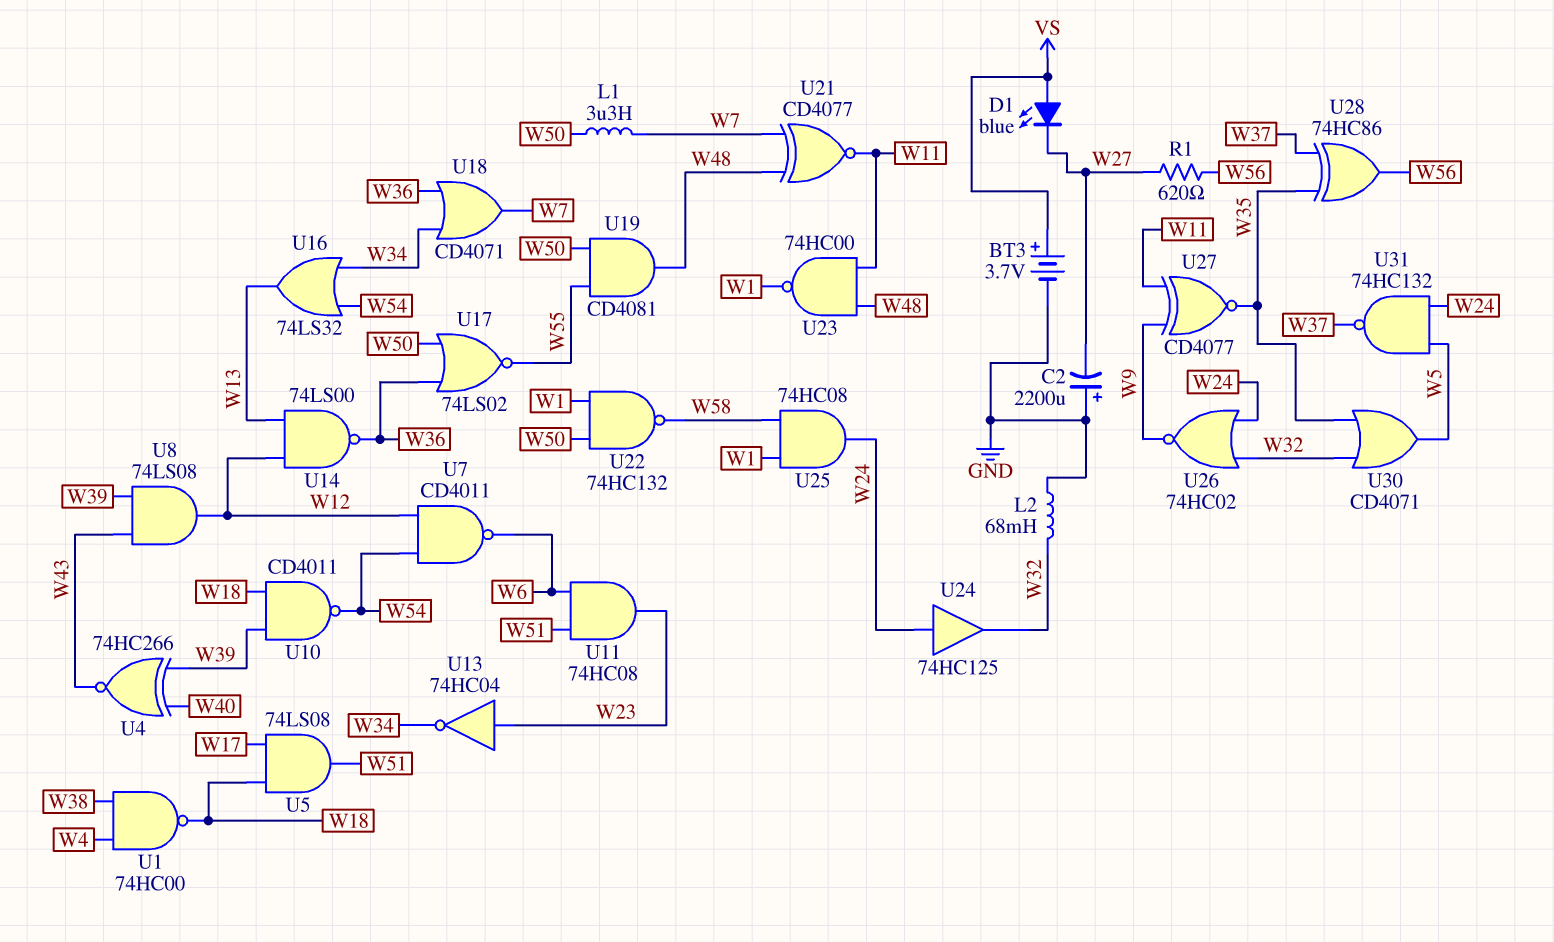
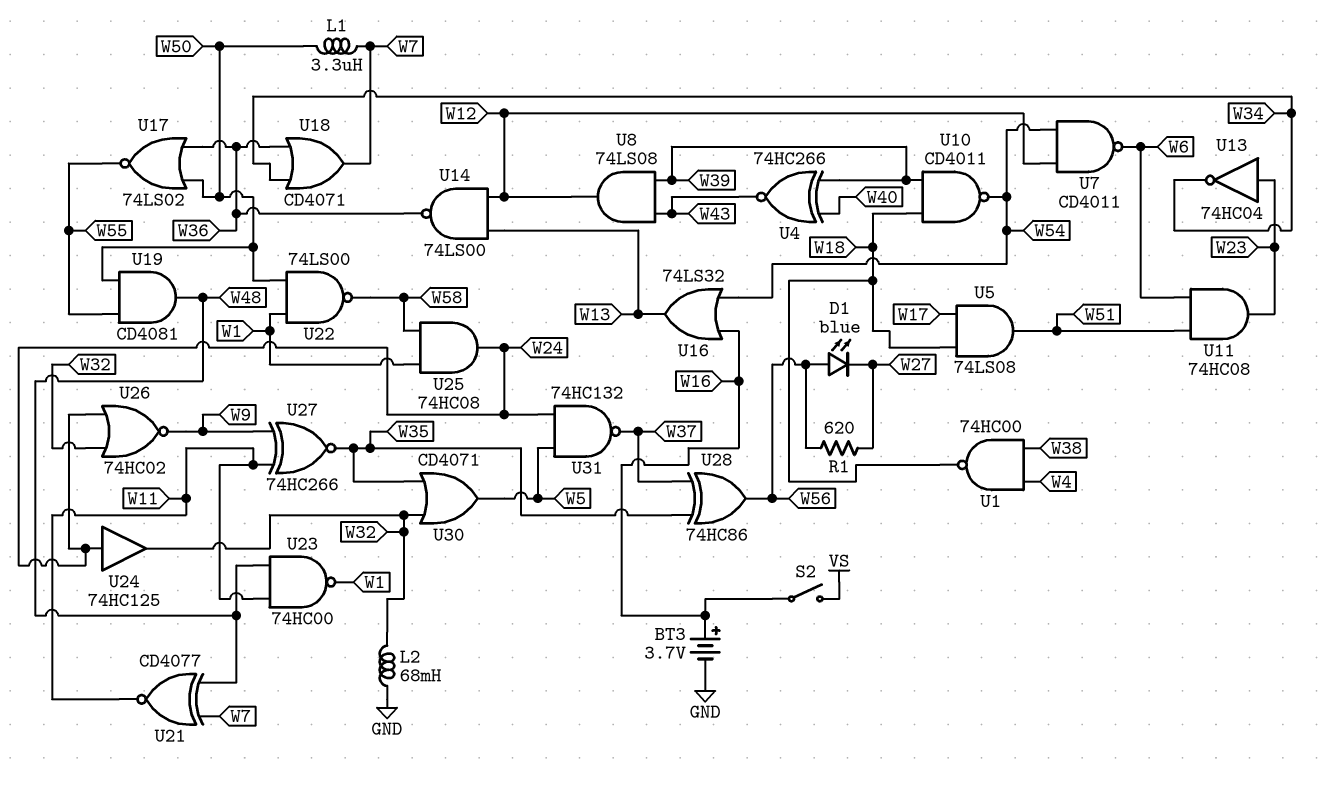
BT3: 3.7V (plus VS, minus GND) -> 3.7V (plus W16, minus GND)
C2: 2200uF (plus GND, minus W27) -> none
D1: LED blue (A VS, K W27) -> LED blue (A W56, K W27)
S2: none -> switch (VS, W16)
U16: OR 74LS32 (in W34, in W54, out W13) -> OR 74LS32 (in W16, in W54, out W13)
U22: NAND 74HC132 (in W1, in W50, out W58) -> NAND 74LS00 (in W1, in W50, out W58)
U27: XNOR CD4077 (in W9, in W11, out W35) -> XNOR 74HC266 (in W9, in W11, out W35)

